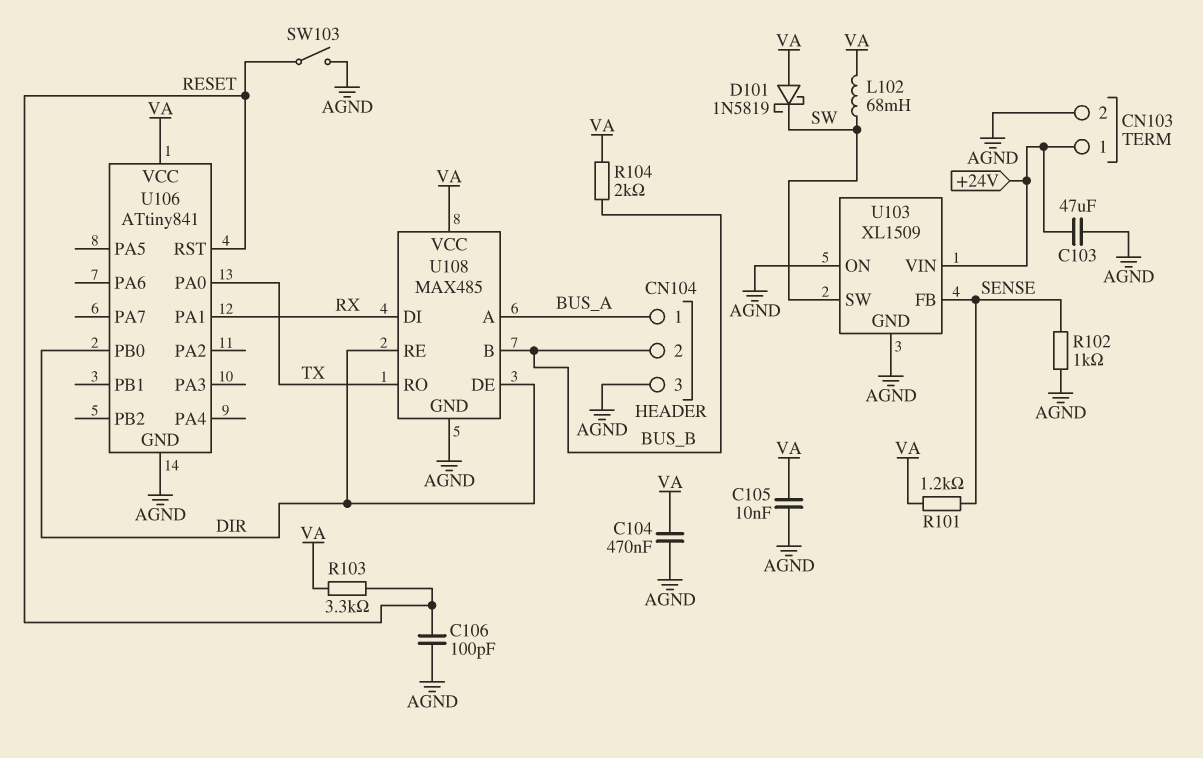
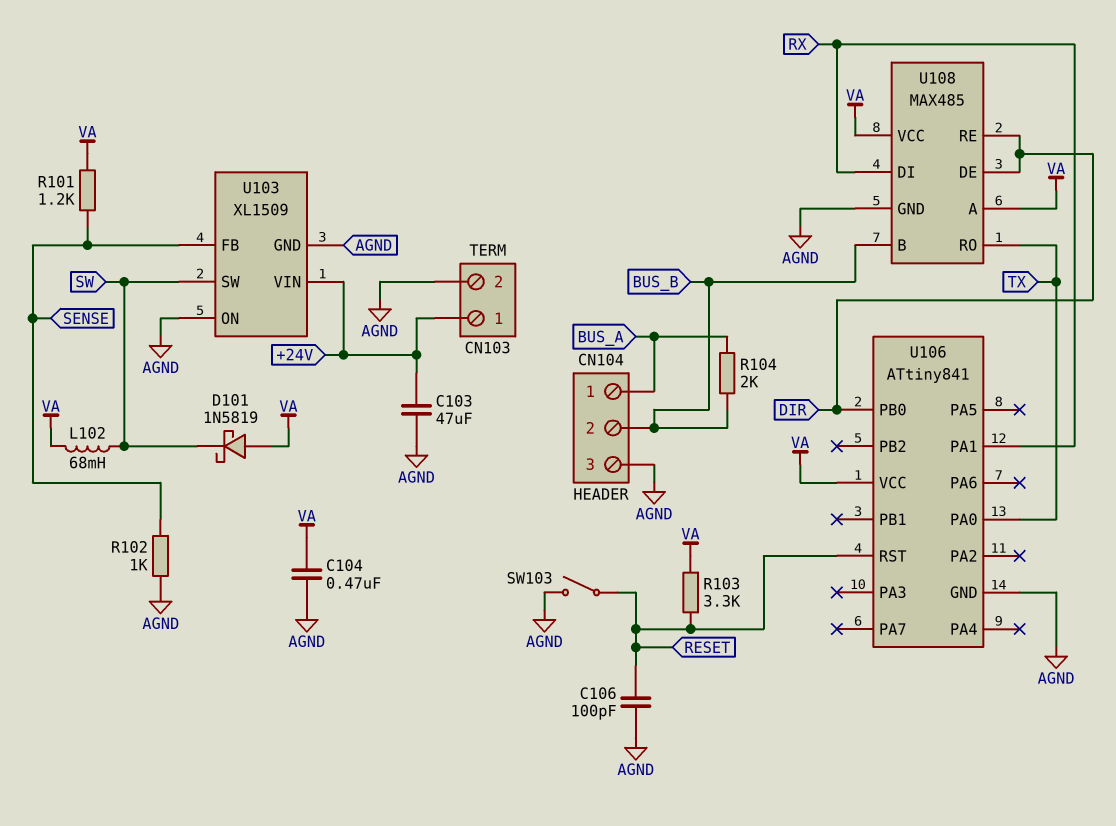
C105: 10nF (AGND, VA) -> none
R104: 2k (BUS_B, VA) -> 2k (BUS_A, BUS_B)
U108 pin A: BUS_A -> VA

